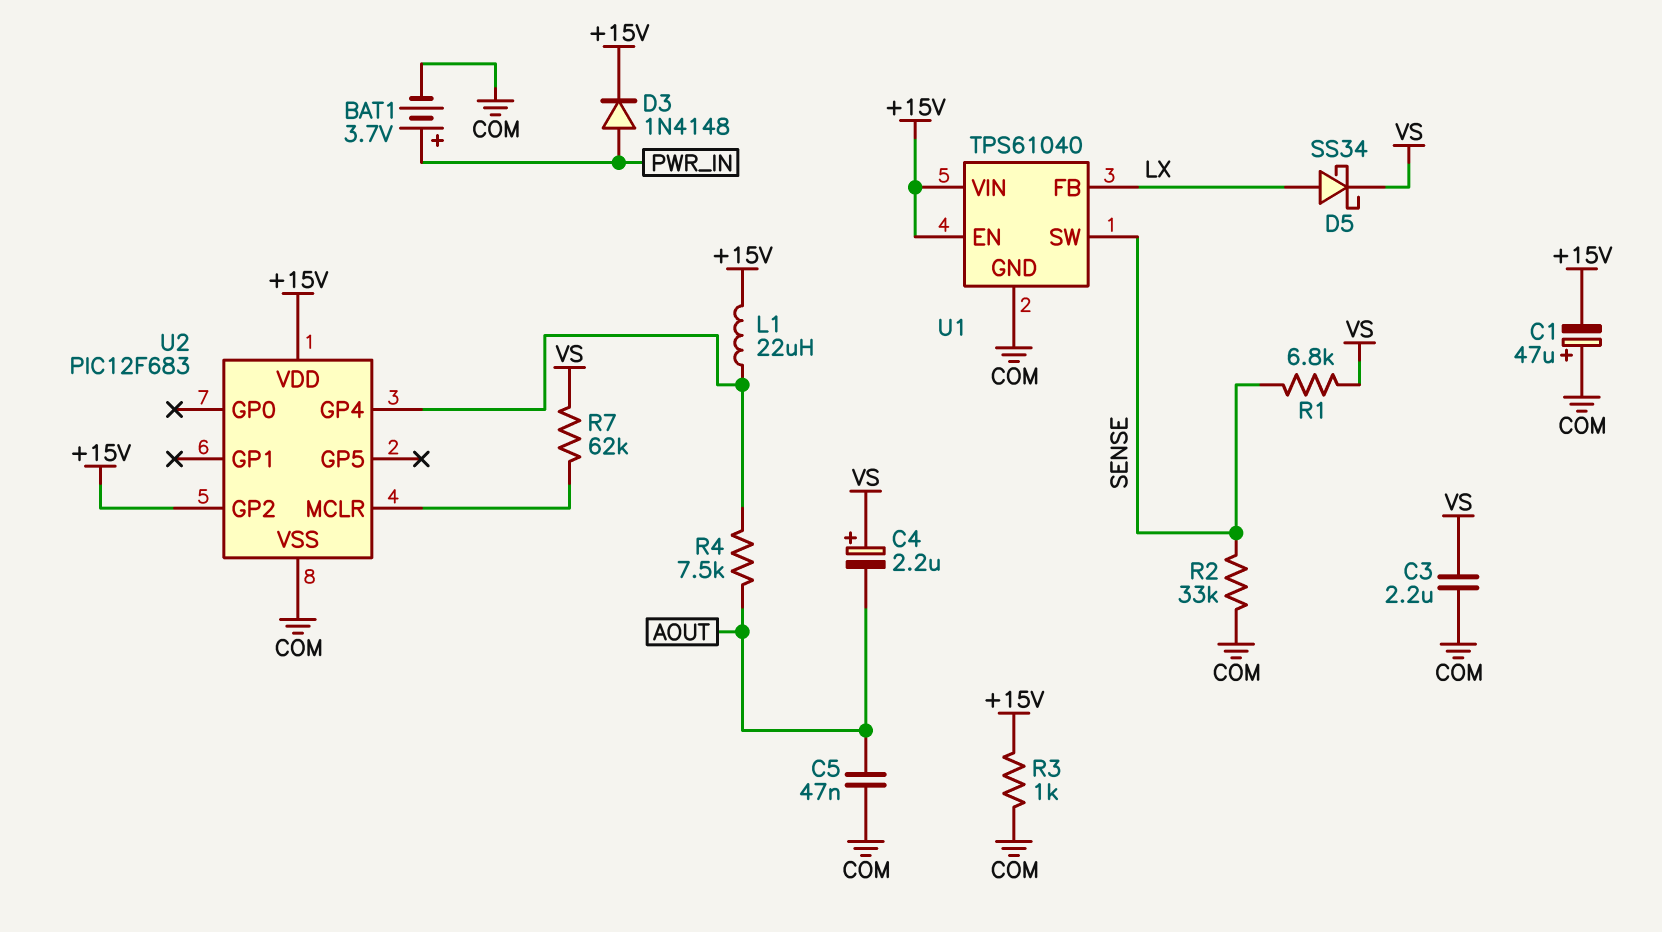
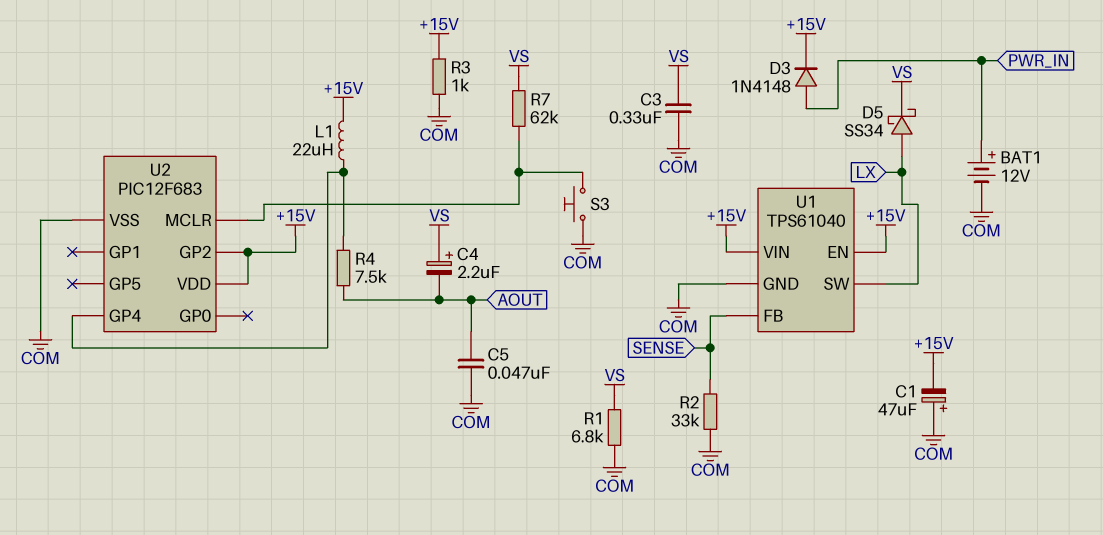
BAT1: 3.7V (plus PWR_IN, minus COM) -> 12V (plus PWR_IN, minus COM)
C3: 2.2uF (COM, VS) -> 330nF (COM, VS)
R1: 6.8k (SENSE, VS) -> 6.8k (COM, VS)
S3: none -> button (COM, U2/MCLR)
U1 pin FB: LX -> SENSE
U1 pin SW: SENSE -> LX

